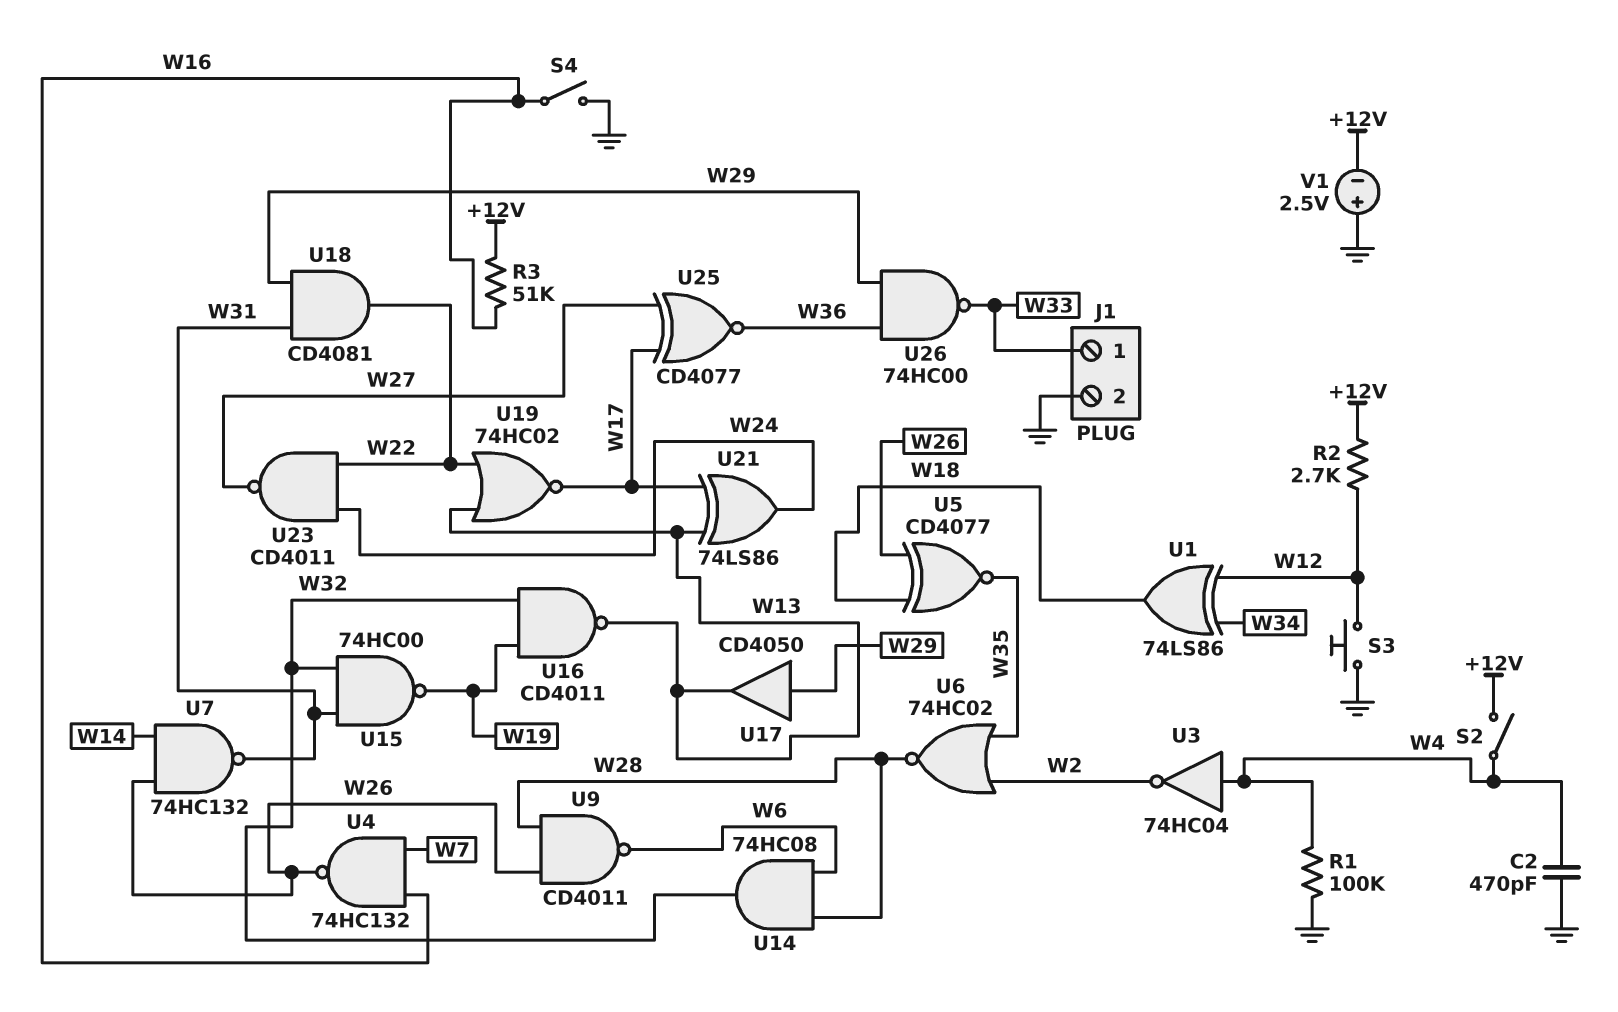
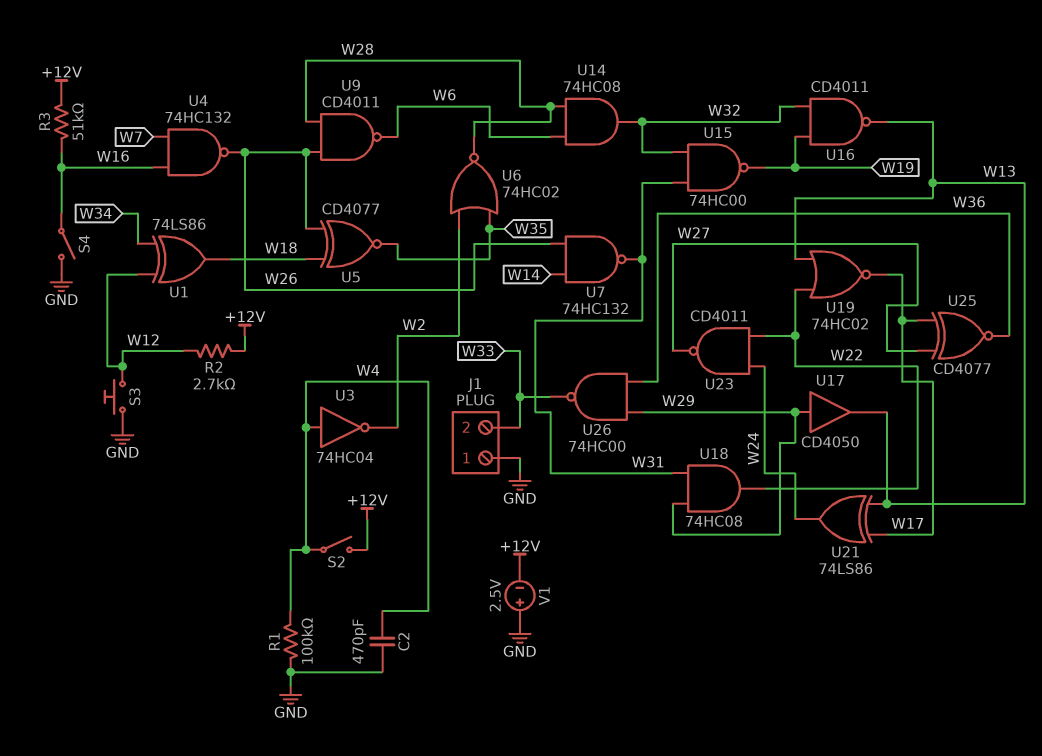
J1 pin 1: W33 -> GND
J1 pin 2: GND -> W33
U18: AND CD4081 (in W29, in W31, out W22) -> AND 74HC08 (in W29, in W31, out W22)

